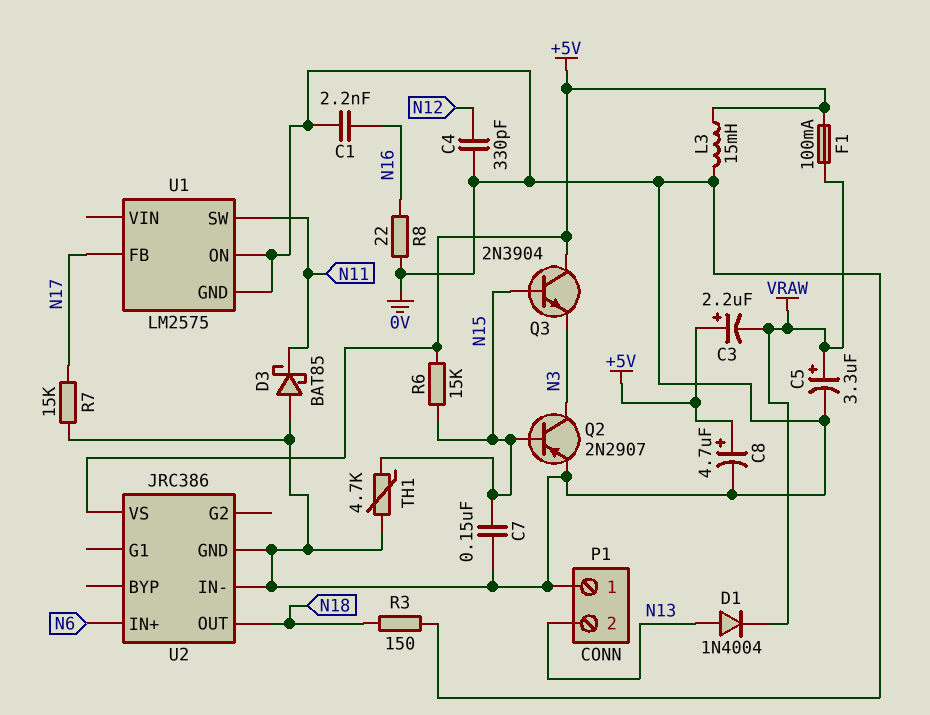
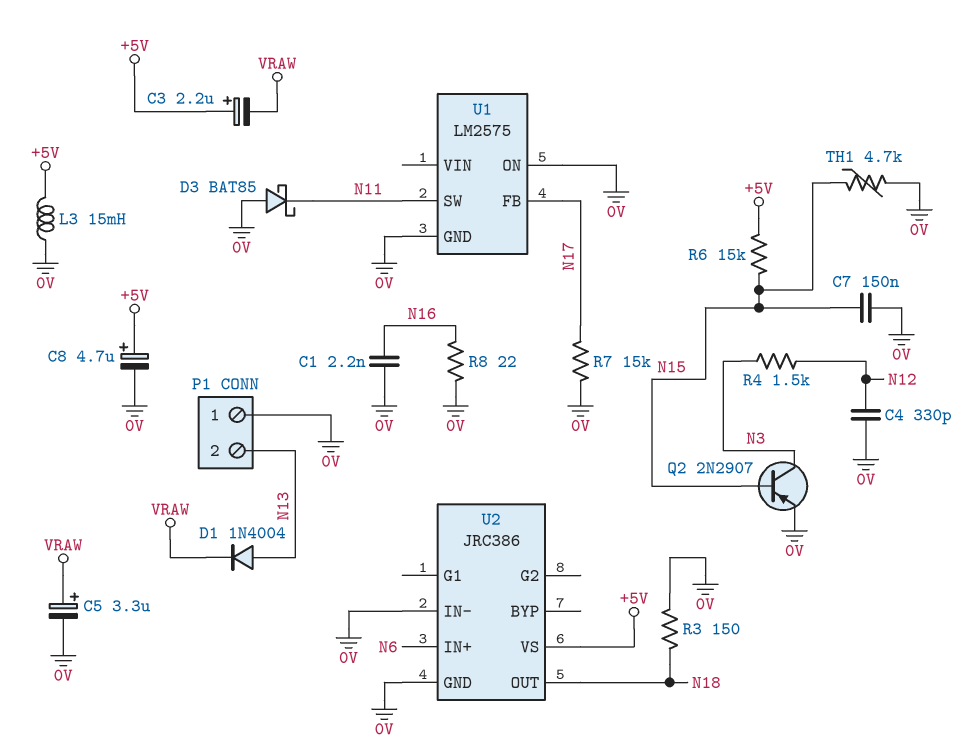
F1: 100mA (+5V, VRAW) -> none
Q3: NPN 2N3904 (B N15, C +5V, E N3) -> none
R4: none -> 1.5k (N3, N12)

